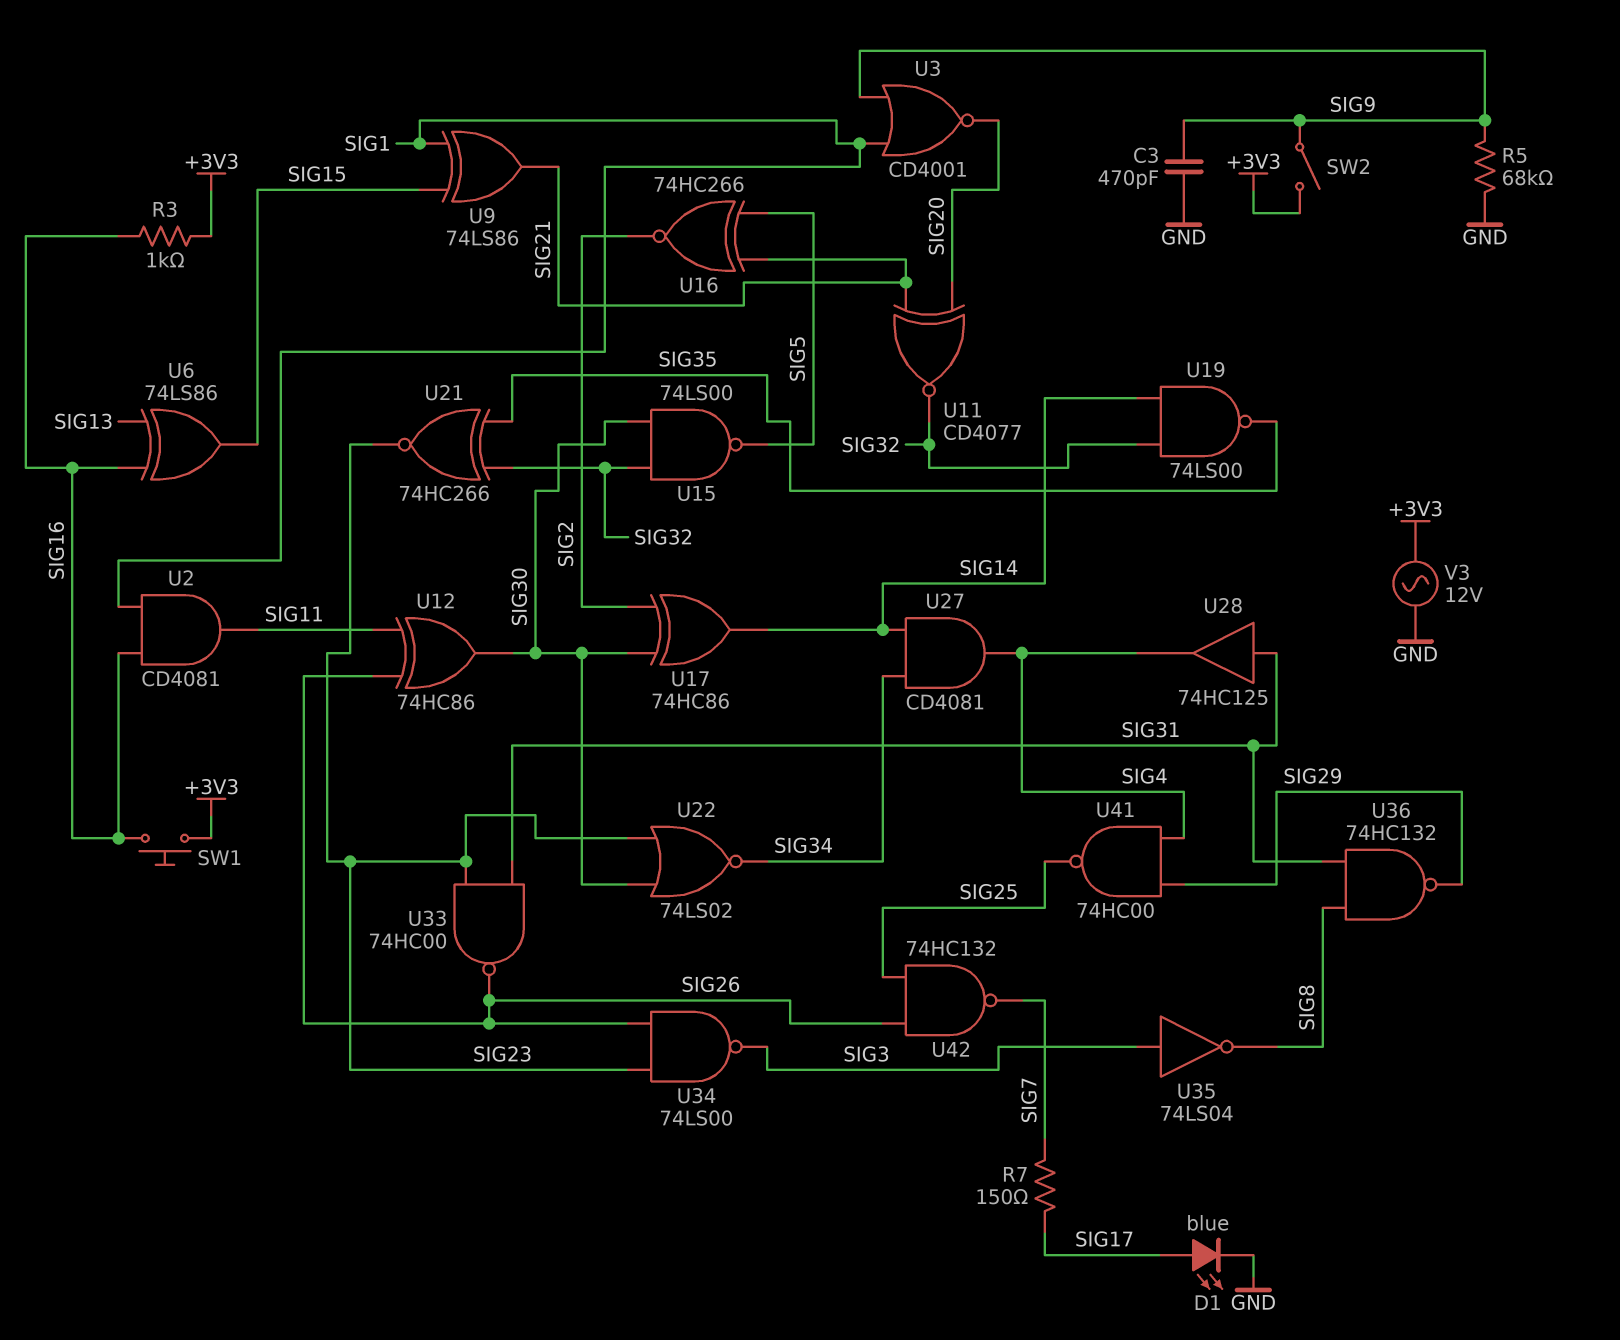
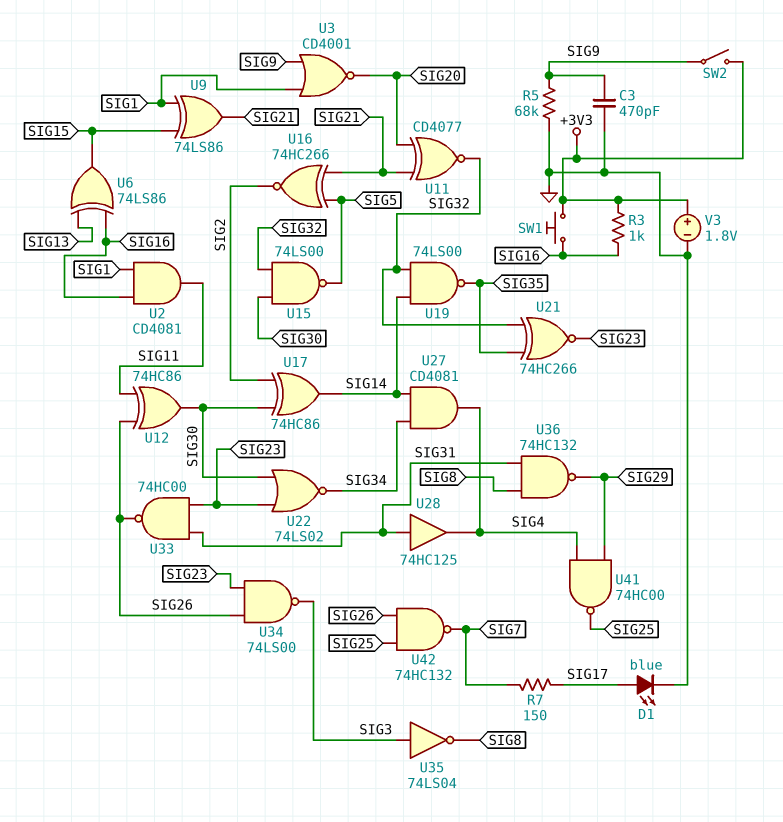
V3: AC 12V (+3V3, GND) -> 1.8V (plus +3V3, minus GND)

